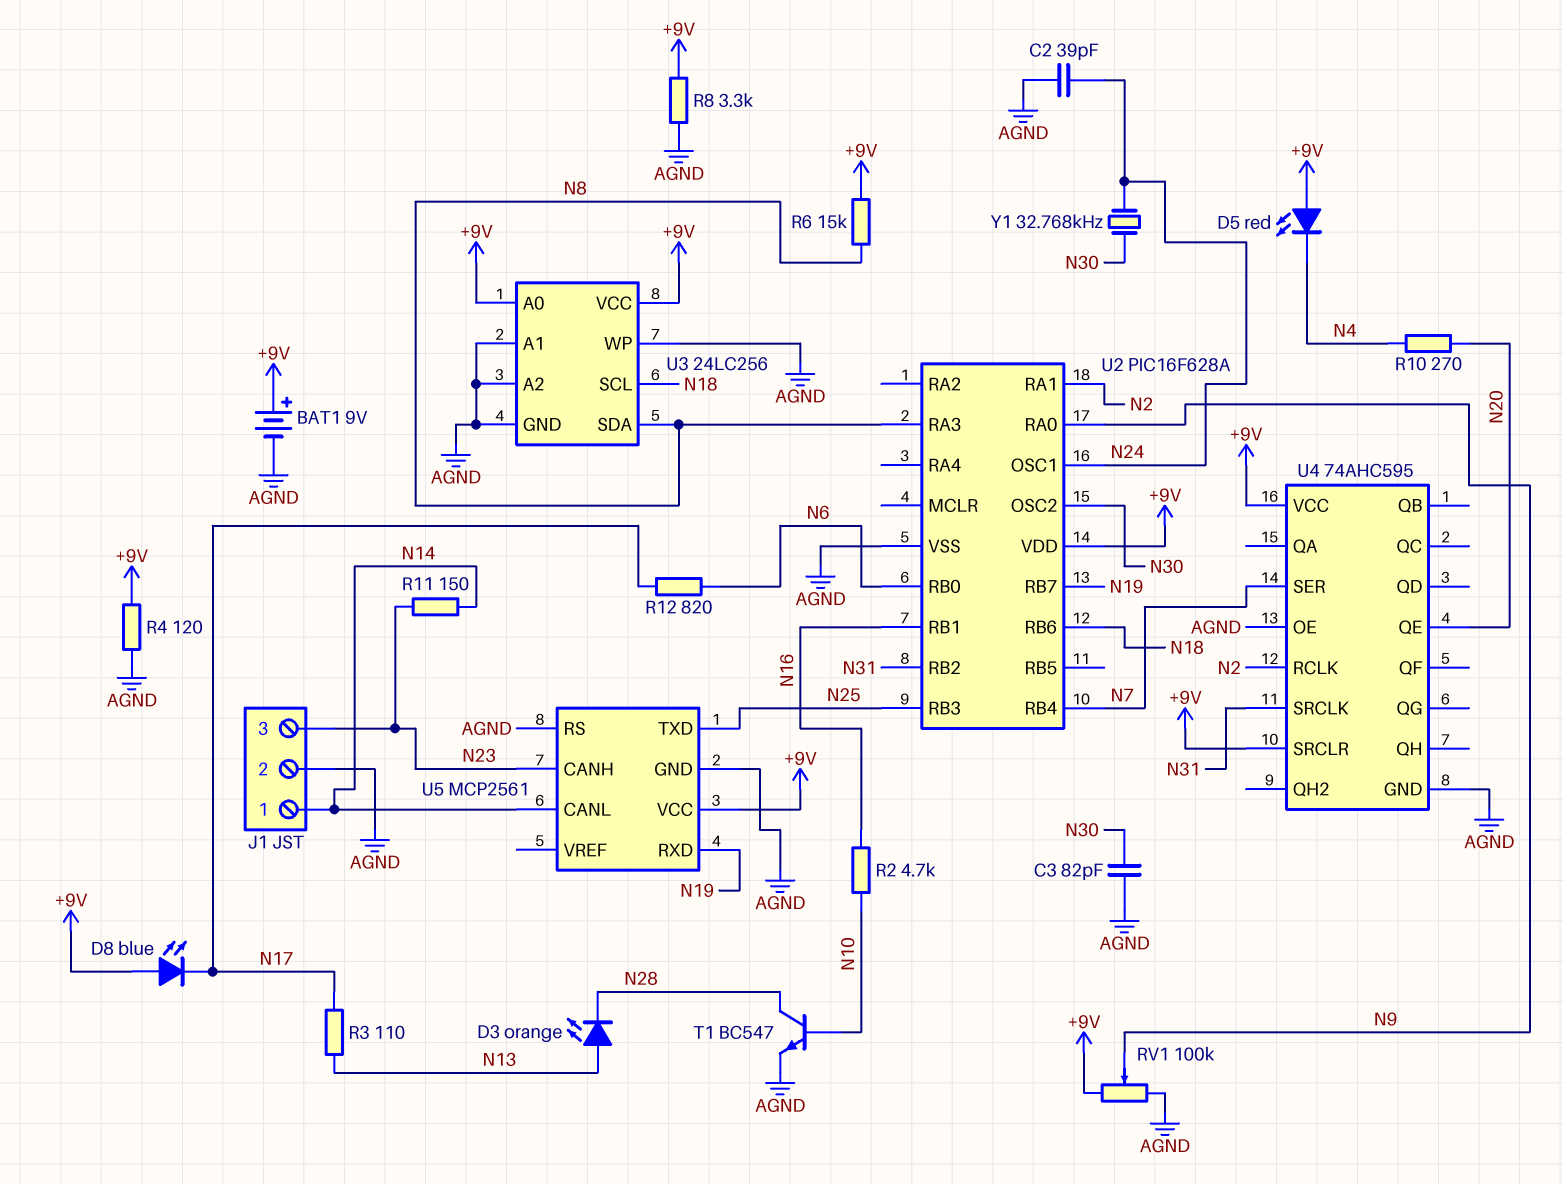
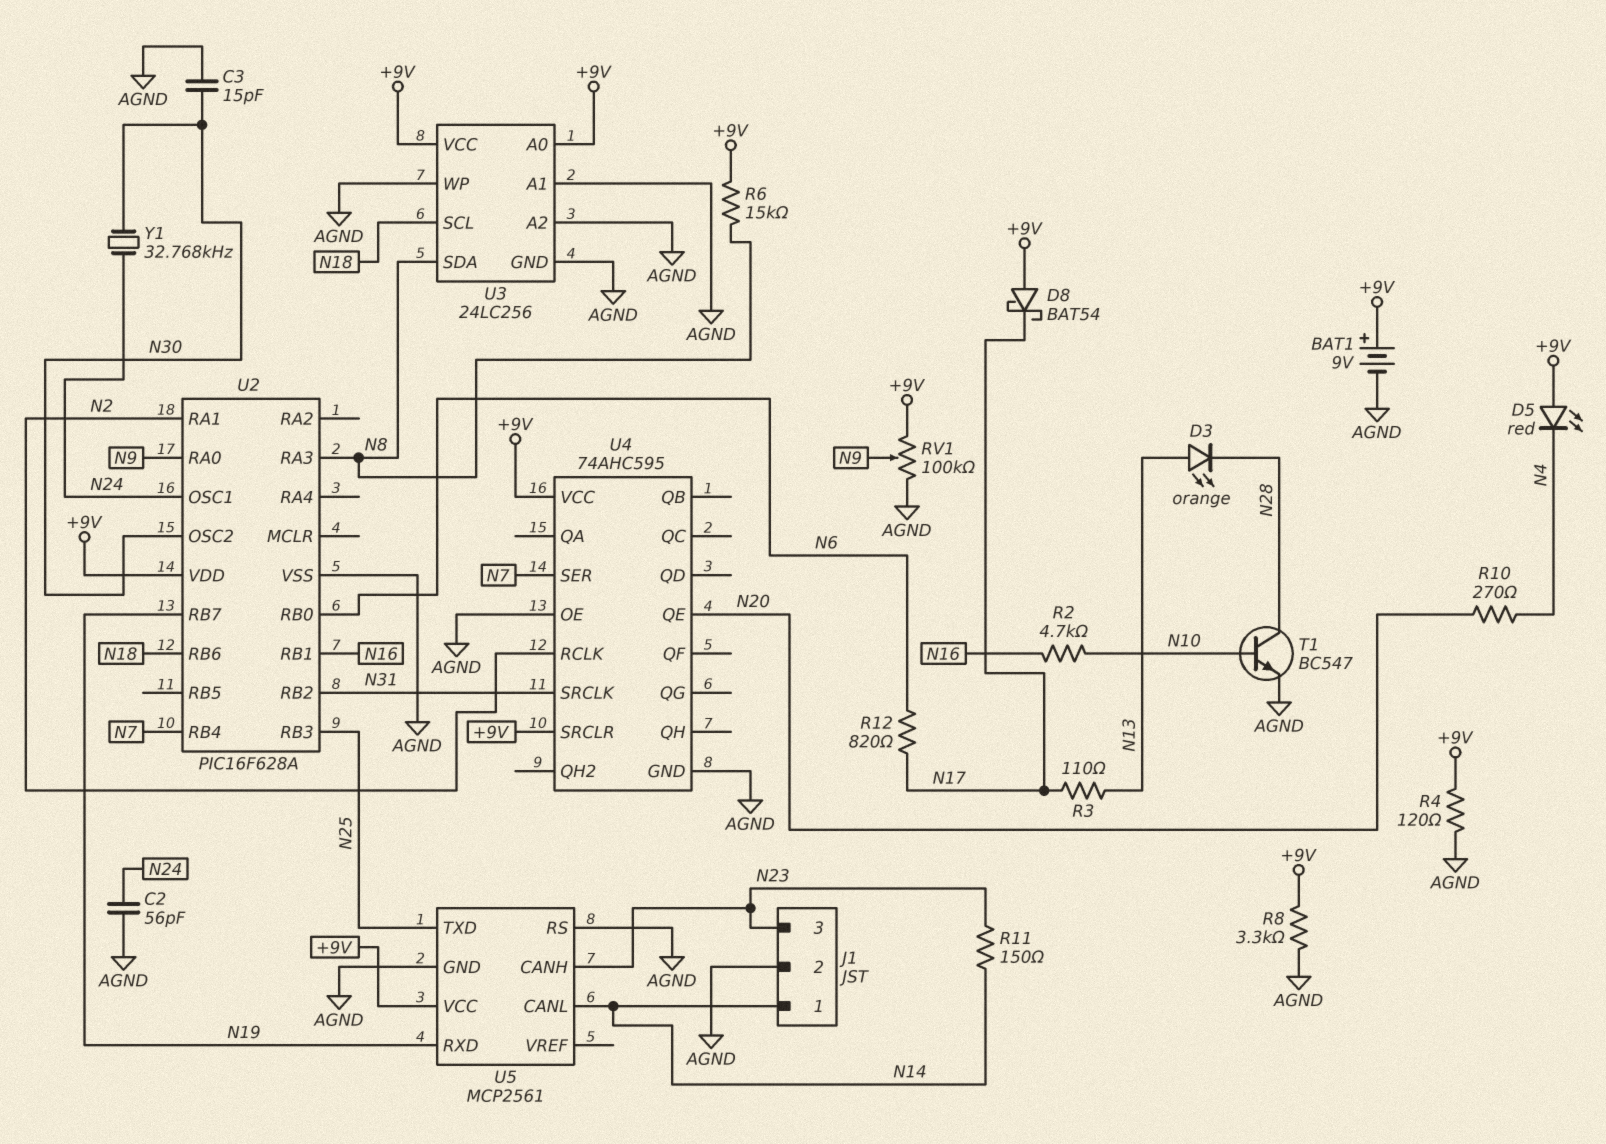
C2: 39pF (AGND, N24) -> 56pF (AGND, N24)
C3: 82pF (AGND, N30) -> 15pF (AGND, N30)
D8: LED blue (A +9V, K N17) -> schottky BAT54 (A +9V, K N17)

